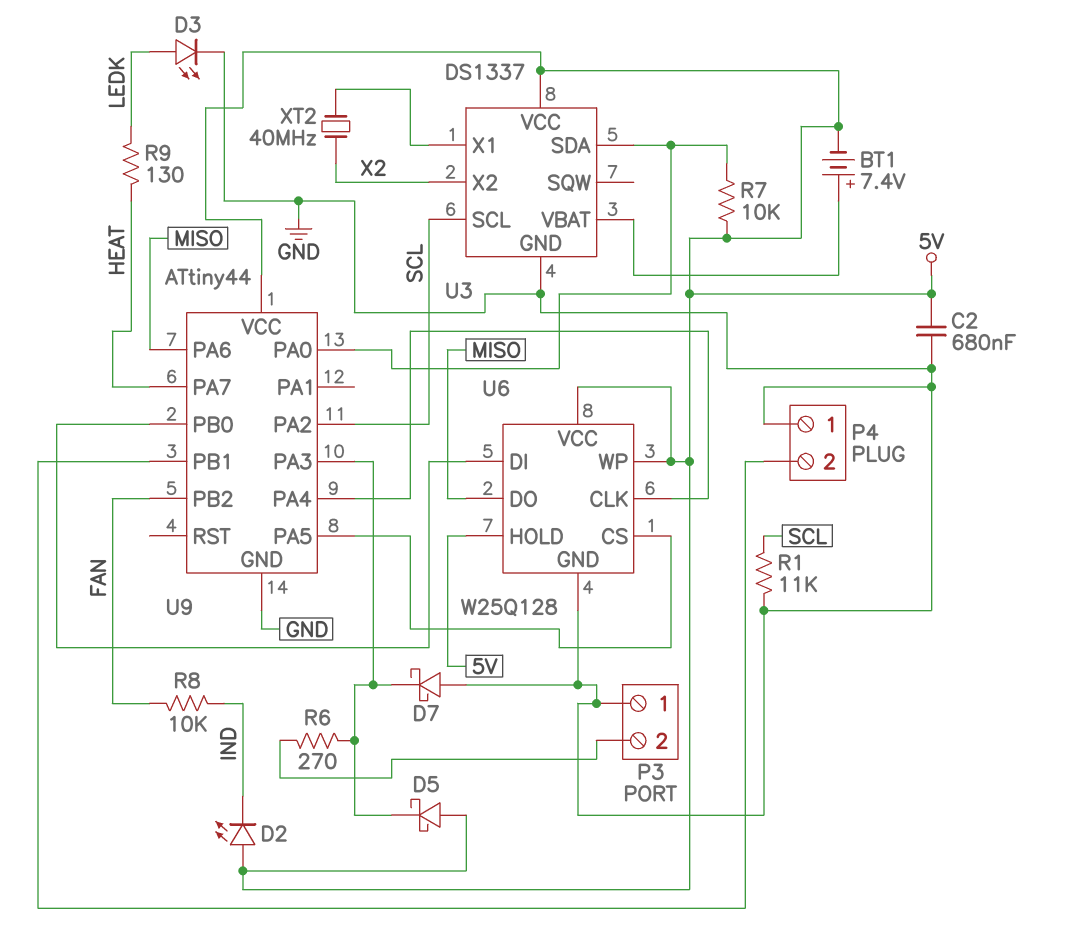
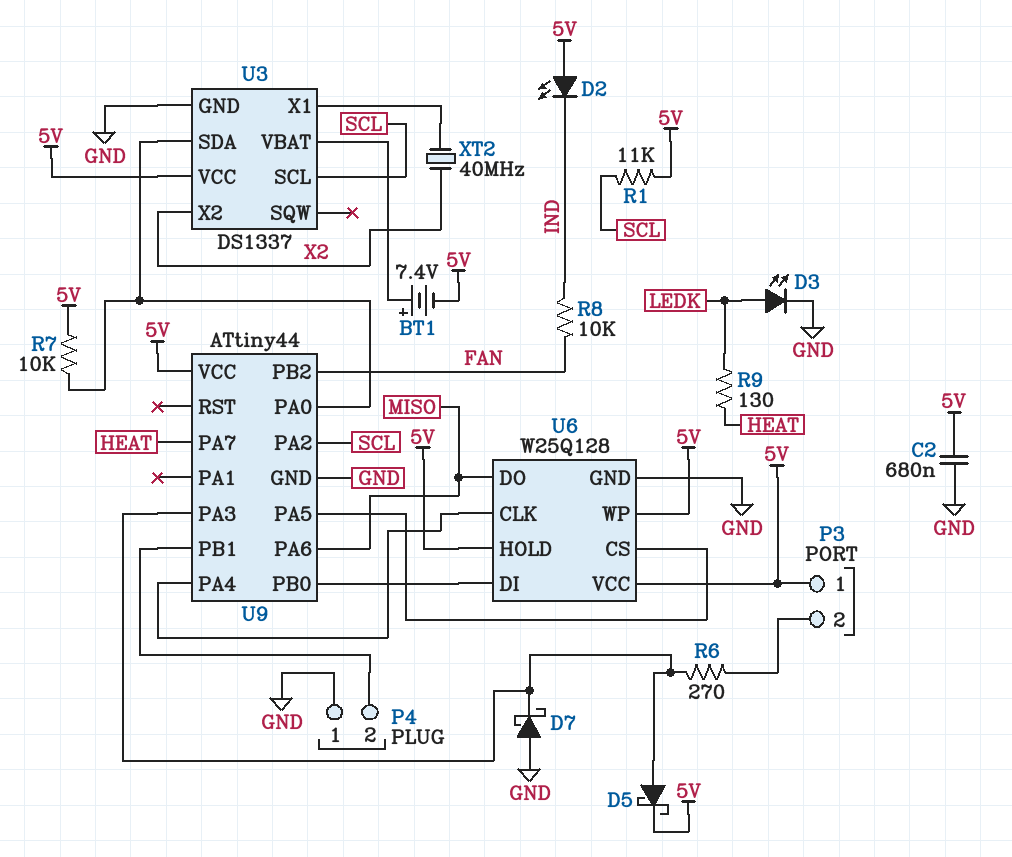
D5: schottky (A 5V, K U9/PA3) -> schottky (A U9/PA3, K 5V)
P3 pin 1: GND -> 5V
R1: 11k (GND, SCL) -> 11k (5V, SCL)

